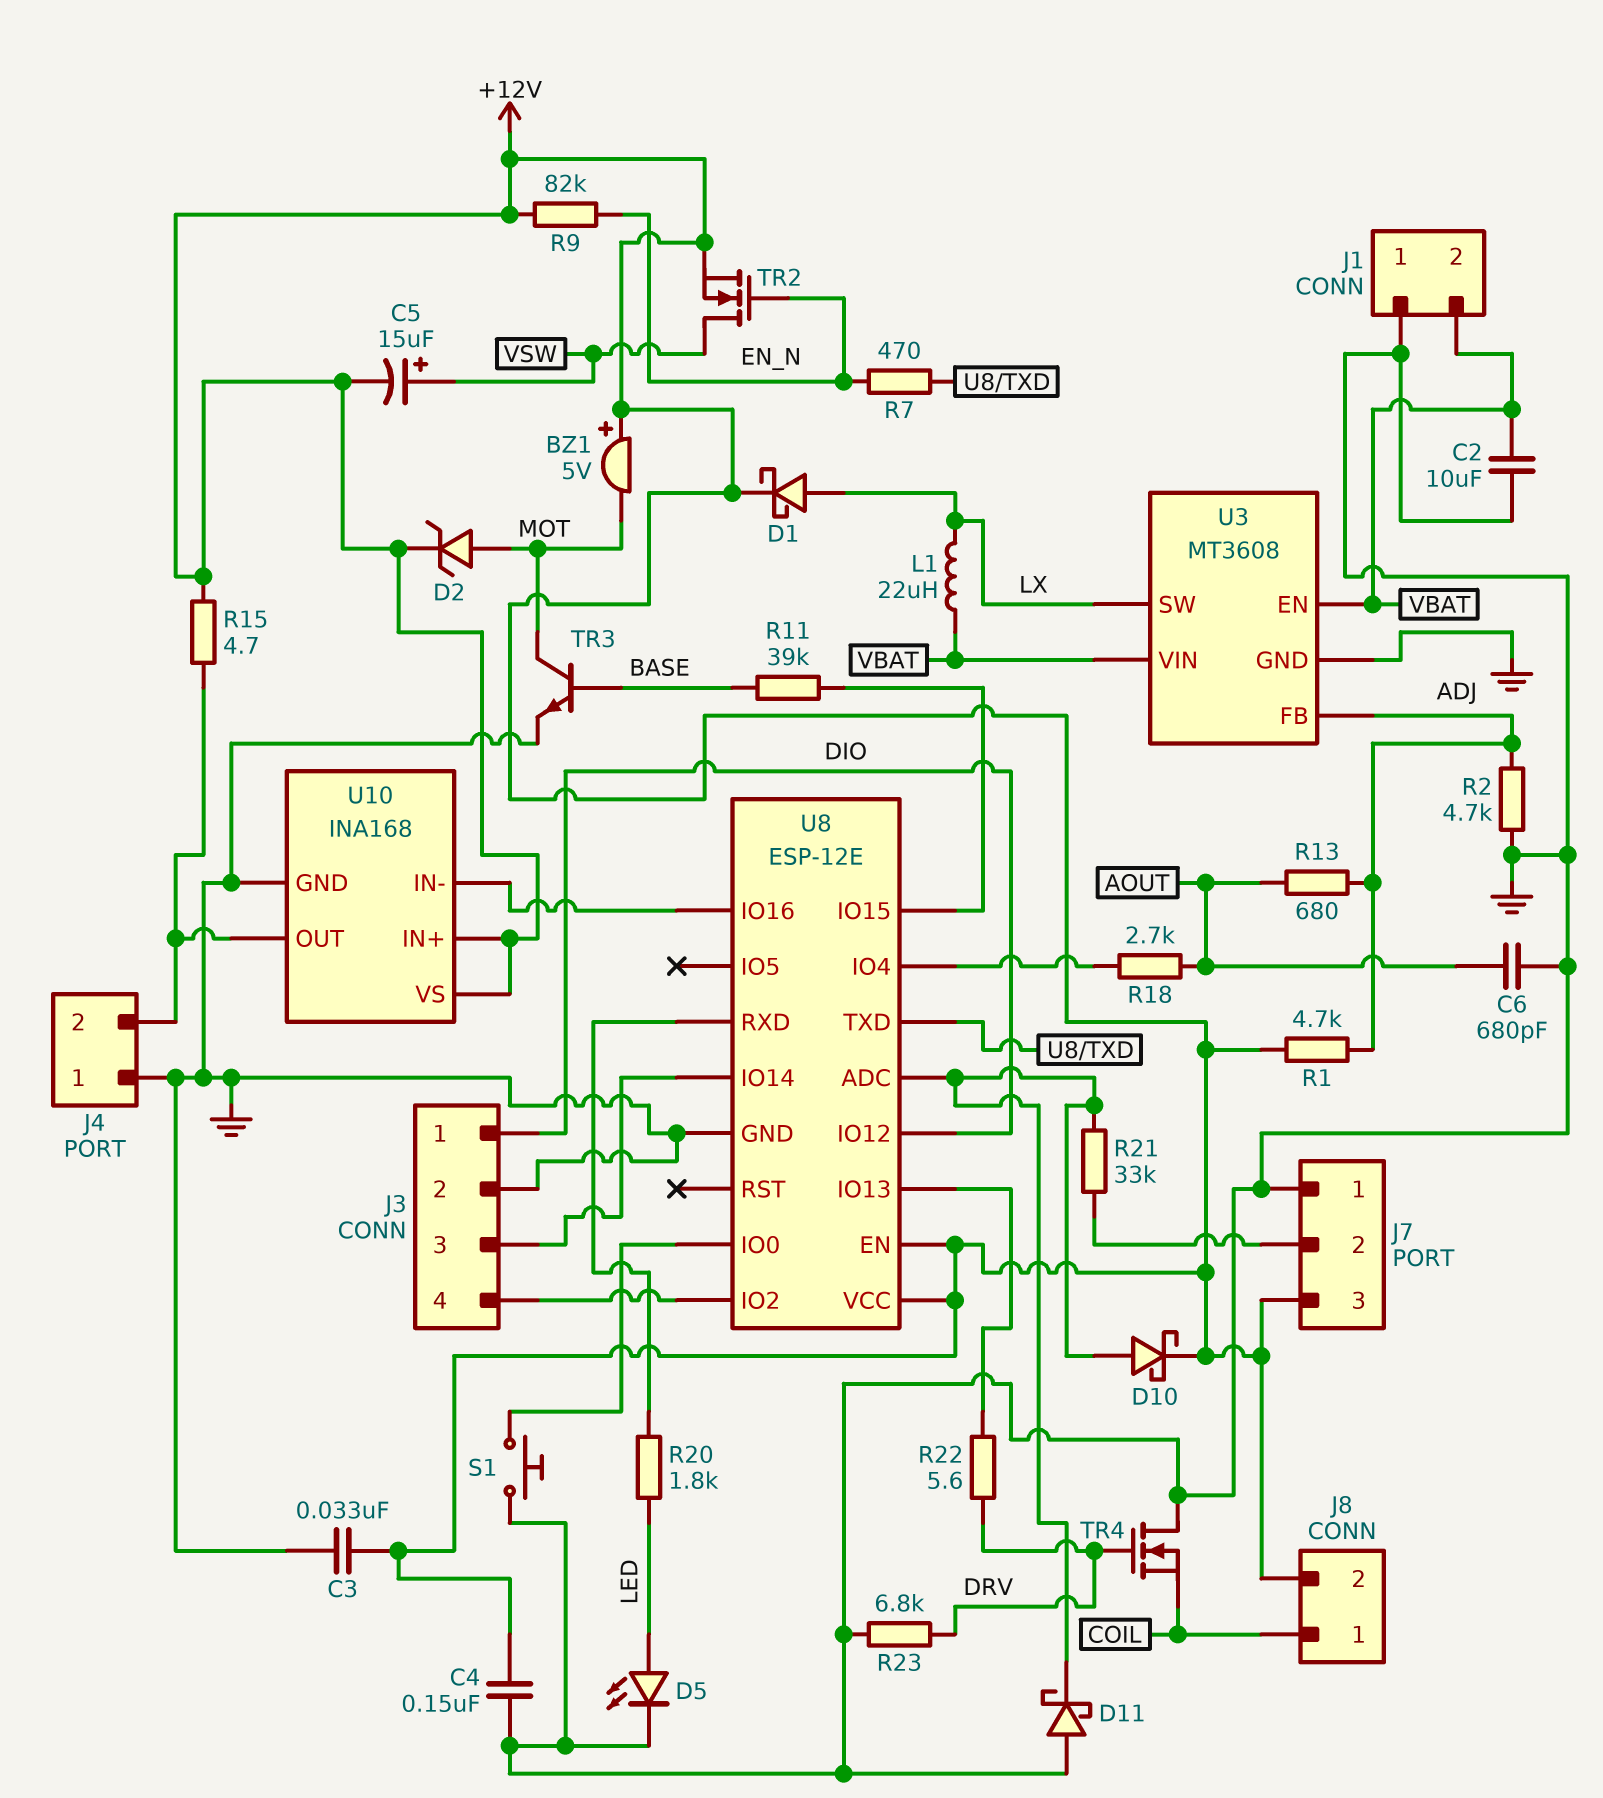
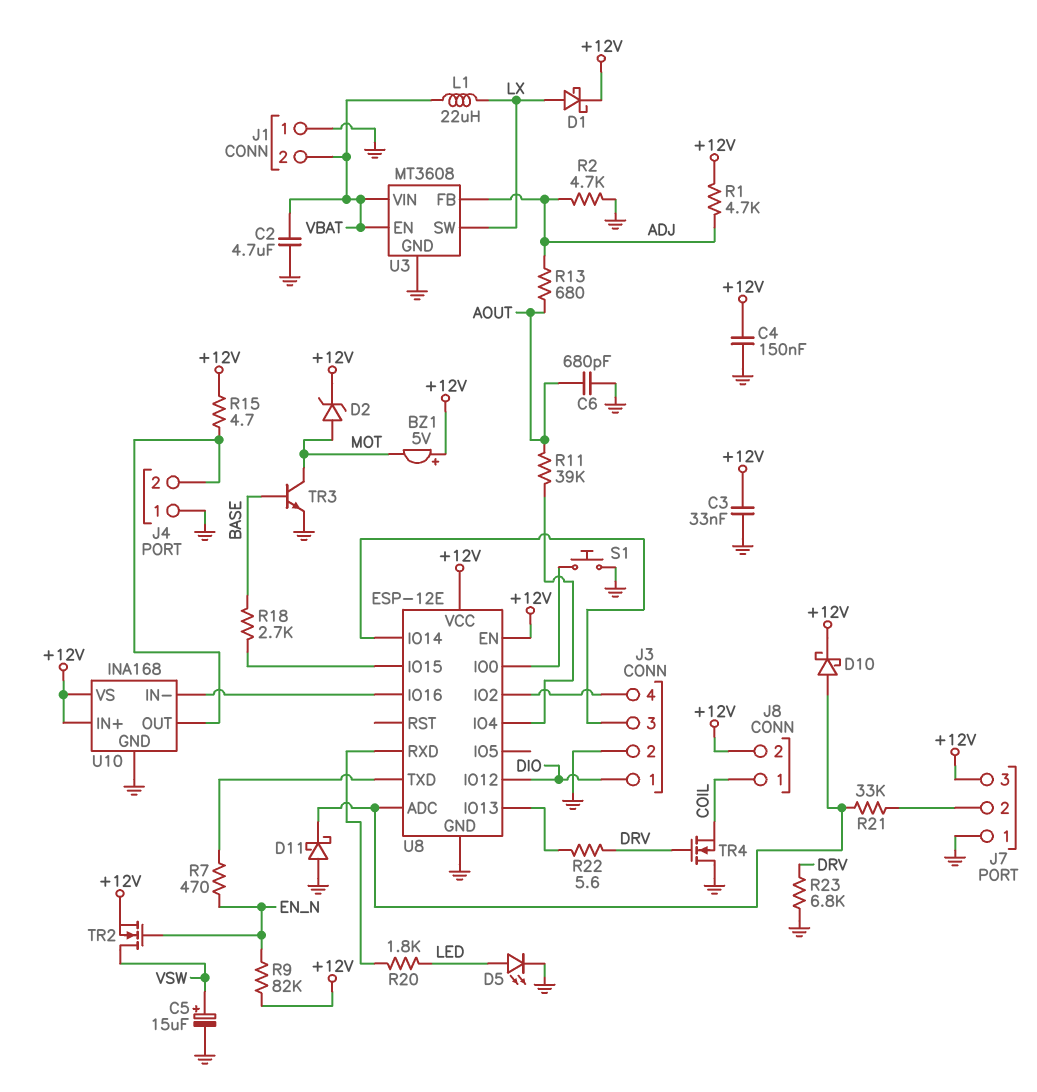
C2: 10uF (GND, VBAT) -> 4.7uF (GND, VBAT)
C5: 15uF (plus VSW, minus +12V) -> 15uF (plus VSW, minus GND)
R11: 39k (BASE, U8/IO15) -> 39k (AOUT, U8/IO4)
R18: 2.7k (AOUT, U8/IO4) -> 2.7k (BASE, U8/IO15)

